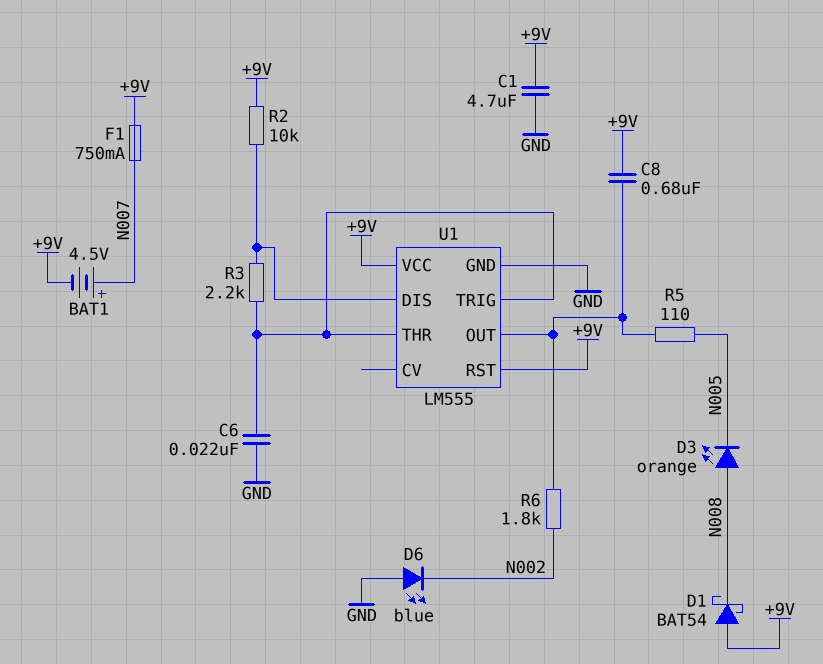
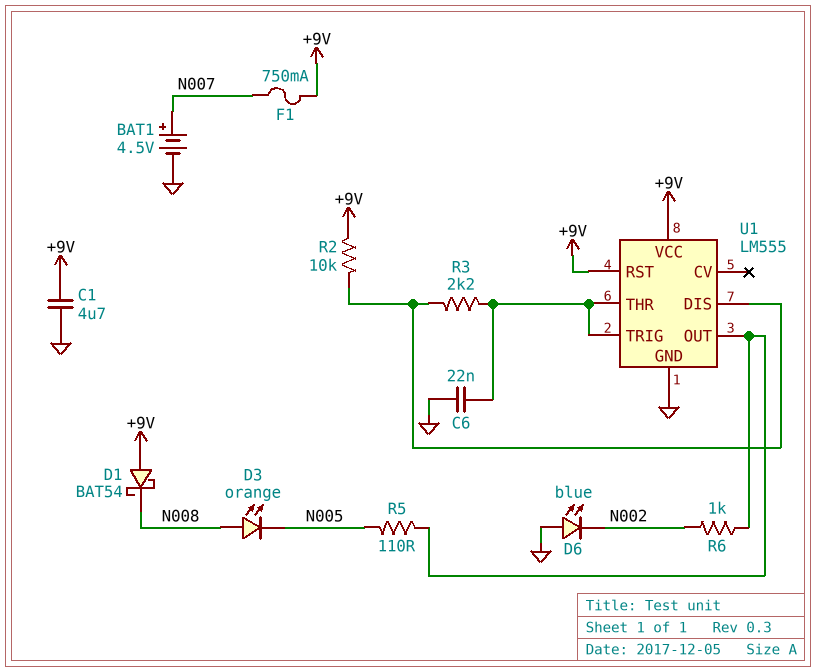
BAT1: 4.5V (plus N007, minus +9V) -> 4.5V (plus N007, minus GND)
C8: 680nF (+9V, U1/OUT) -> none
R6: 1.8k (N002, U1/OUT) -> 1k (N002, U1/OUT)

